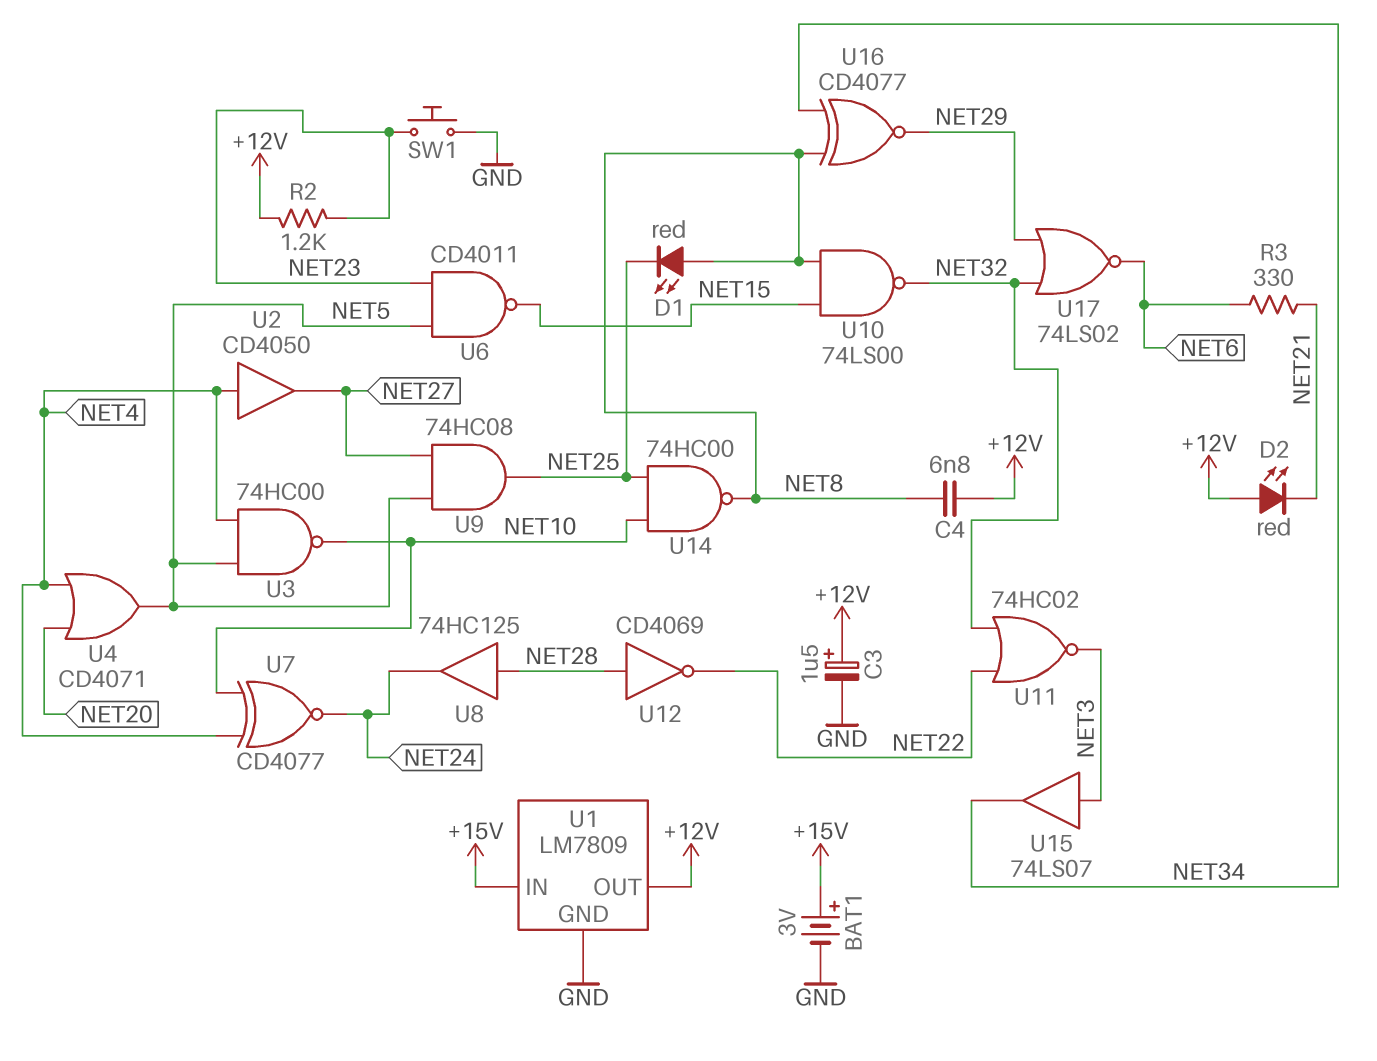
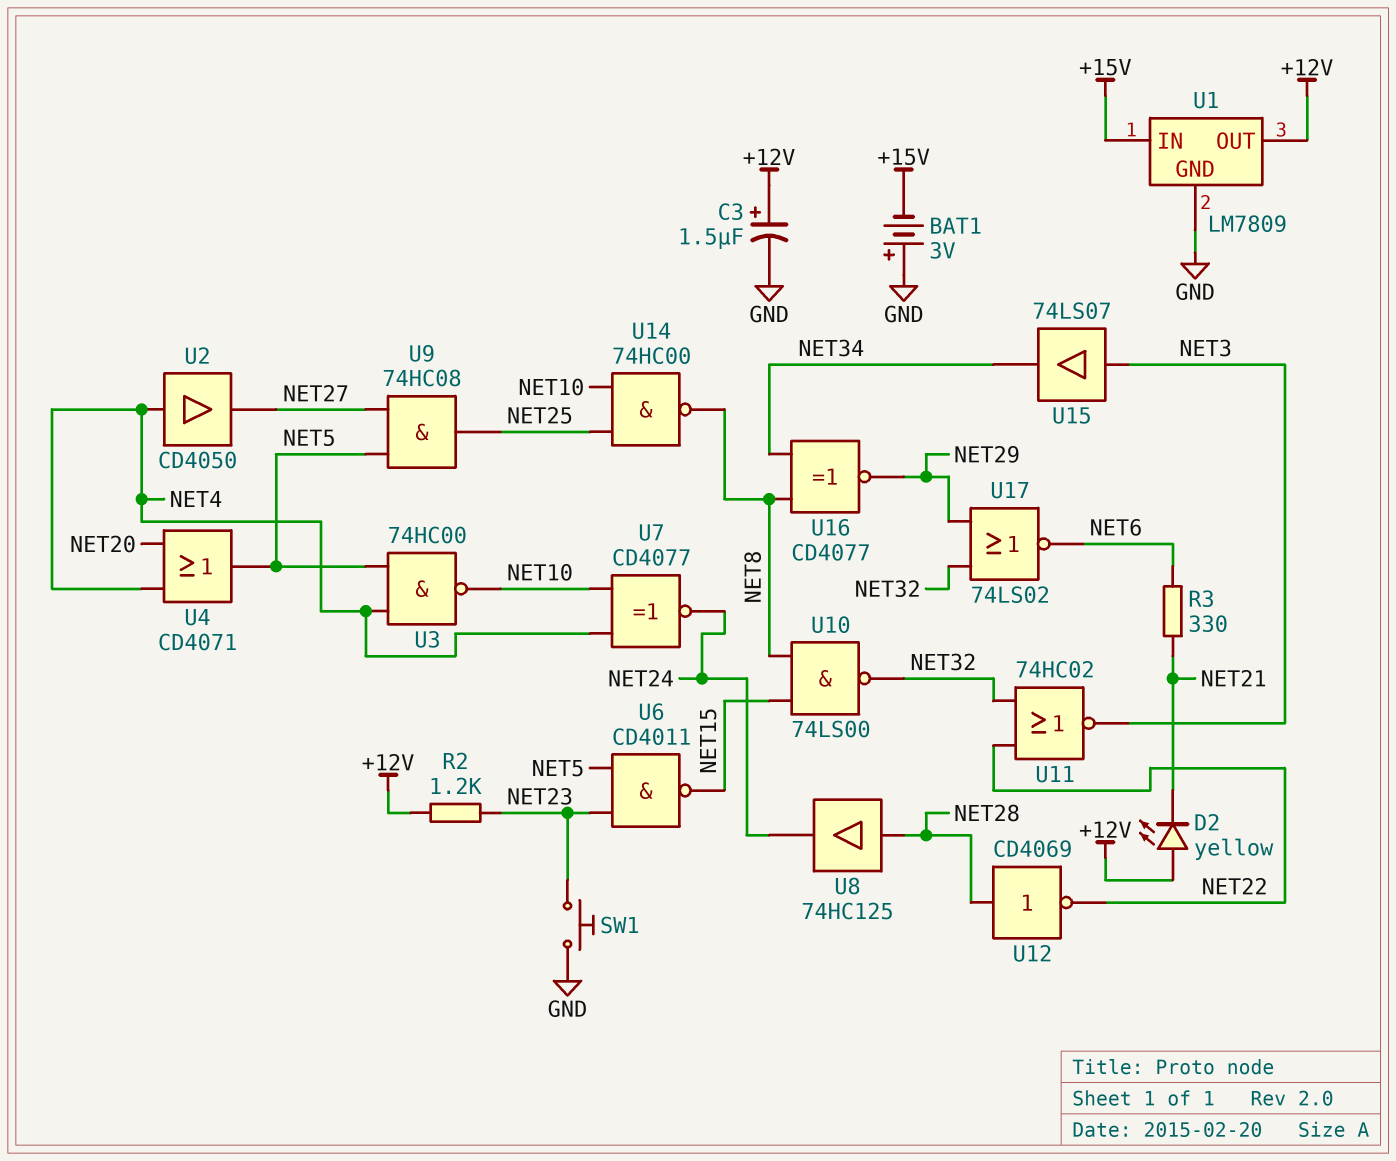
BAT1: 3V (plus +15V, minus GND) -> 3V (plus GND, minus +15V)
C4: 6.8nF (+12V, NET8) -> none
D1: LED red (A NET8, K NET25) -> none
D2: LED red (A +12V, K NET21) -> LED yellow (A +12V, K NET21)

